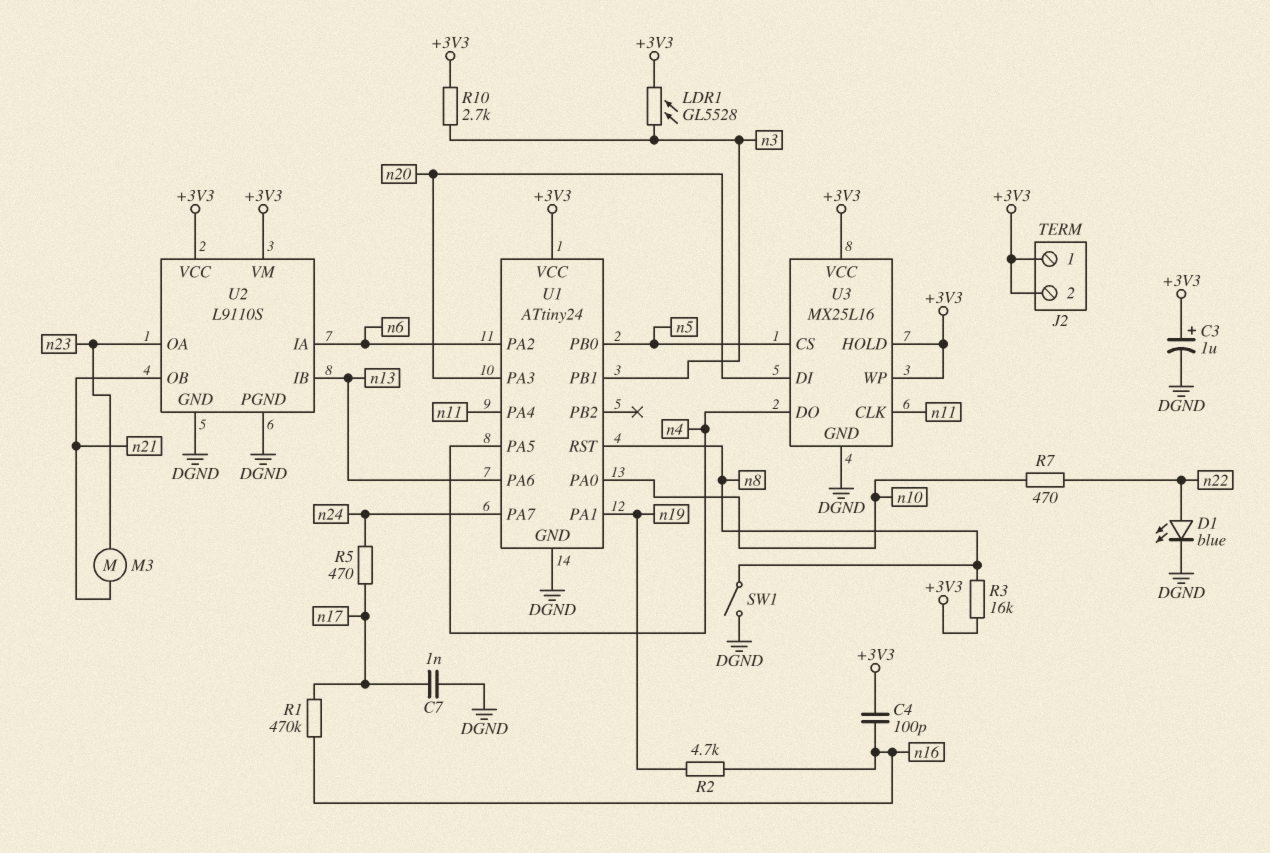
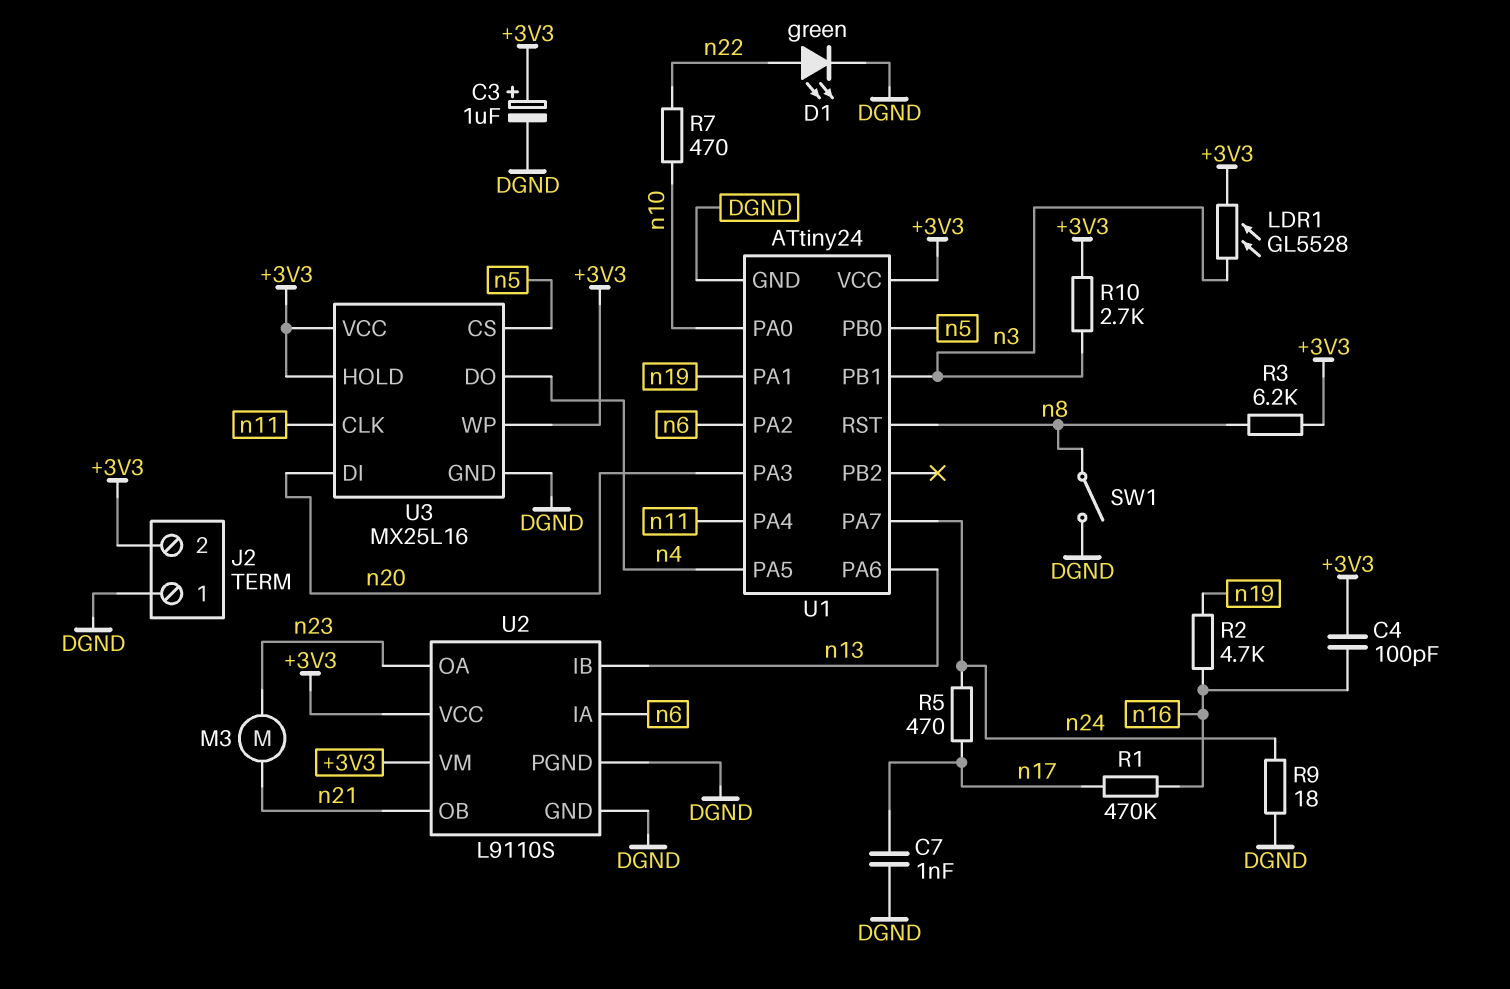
D1: LED blue (A n22, K DGND) -> LED green (A n22, K DGND)
J2 pin 1: +3V3 -> DGND
R3: 16k (+3V3, n8) -> 6.2k (+3V3, n8)
R9: none -> 18 (DGND, n24)

